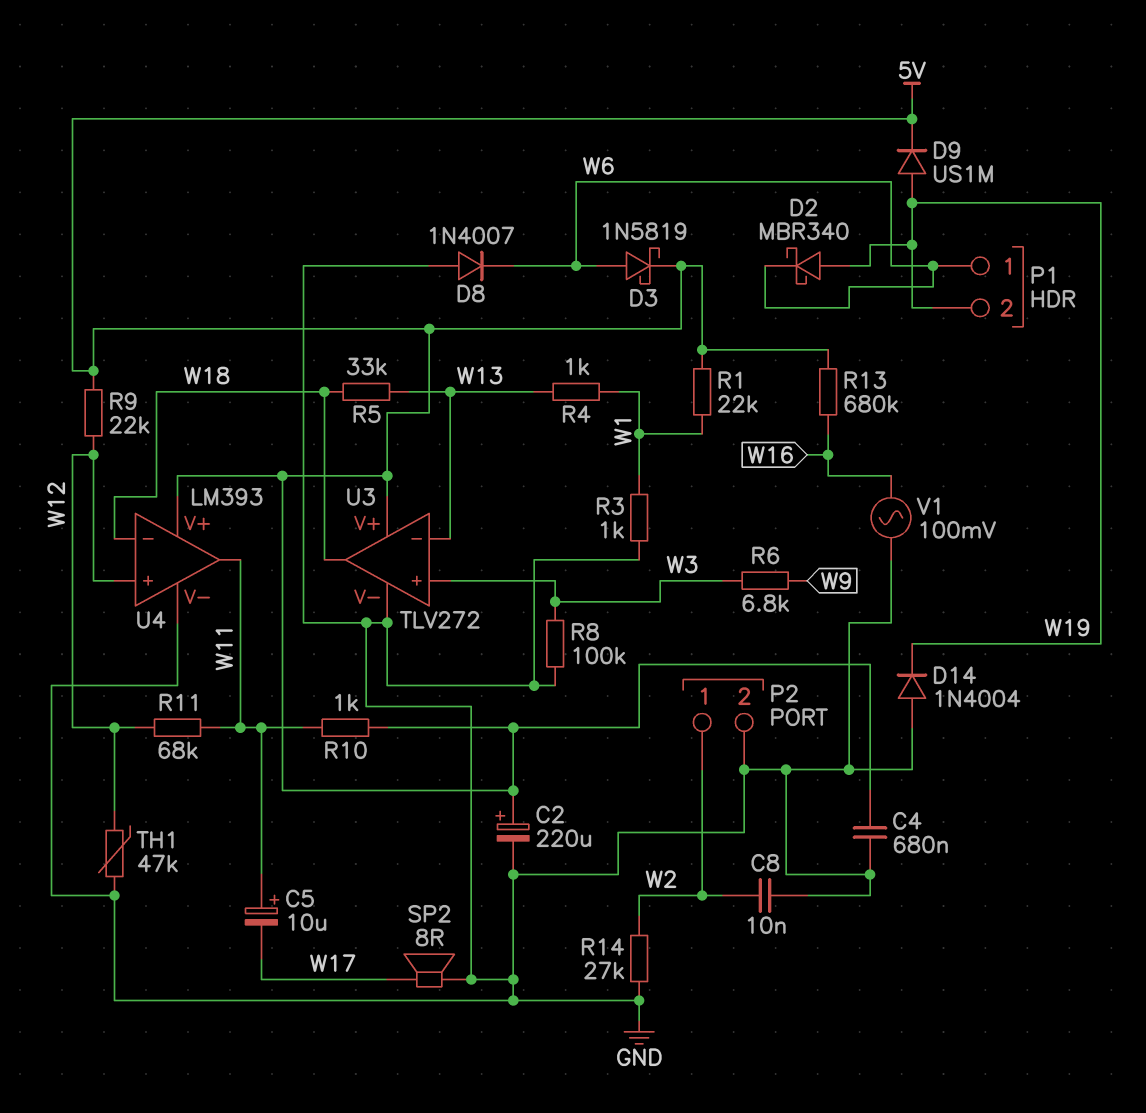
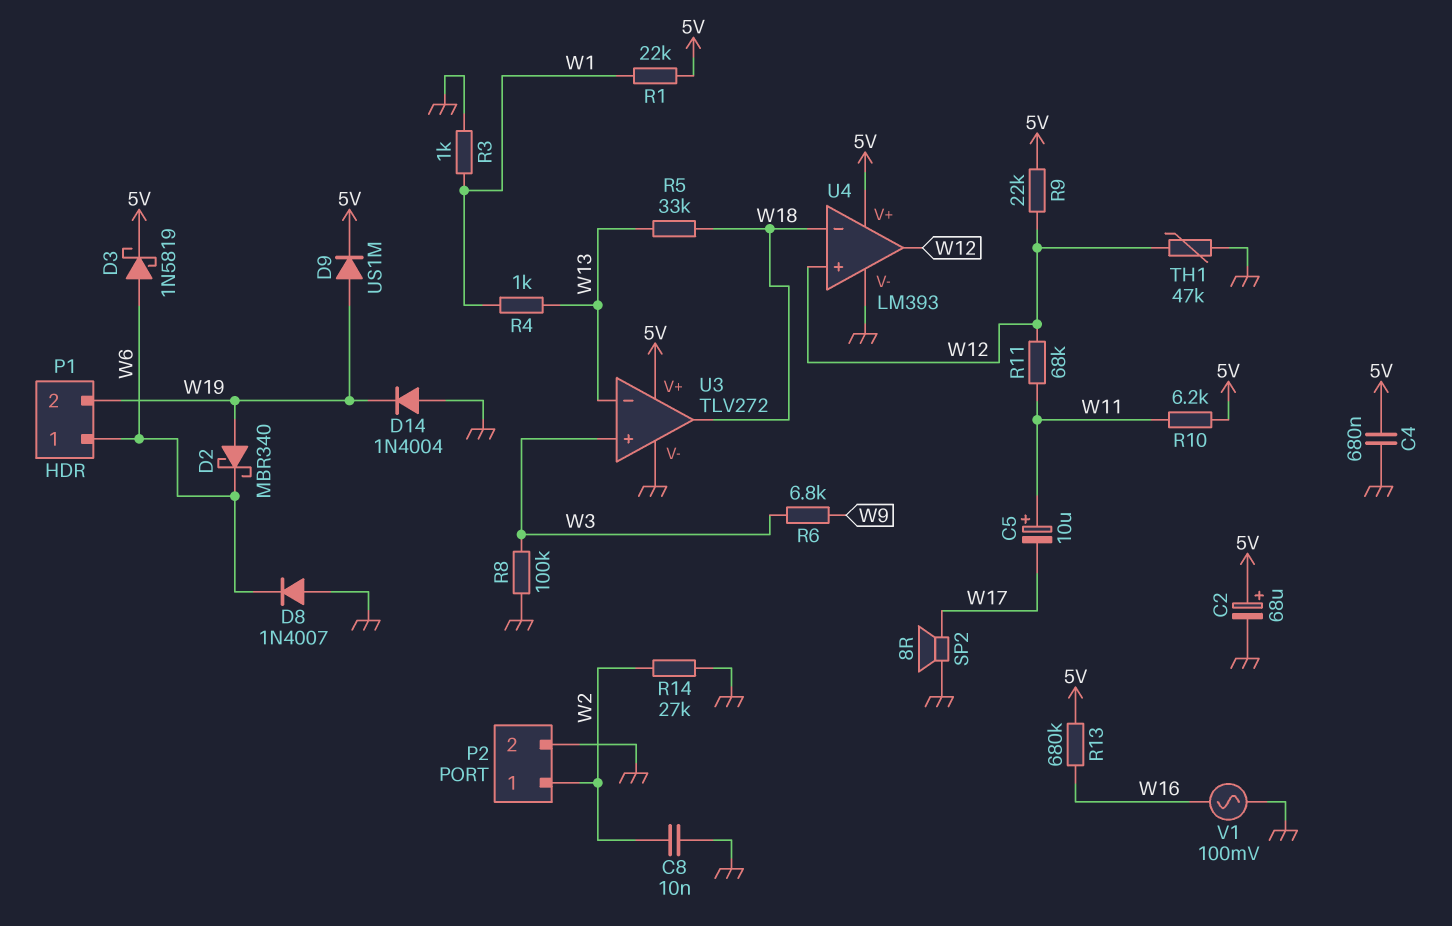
C2: 220uF (plus 5V, minus GND) -> 68uF (plus 5V, minus GND)
R10: 1k (5V, W11) -> 6.2k (5V, W11)
U4 pin out: W11 -> W12

